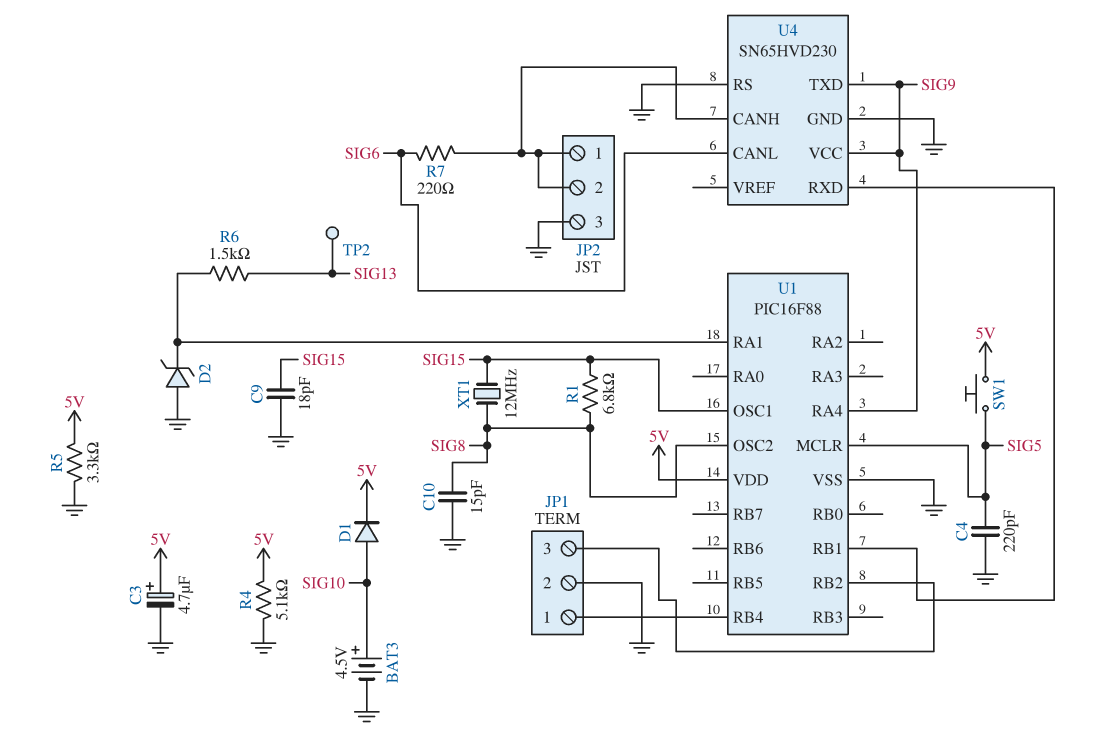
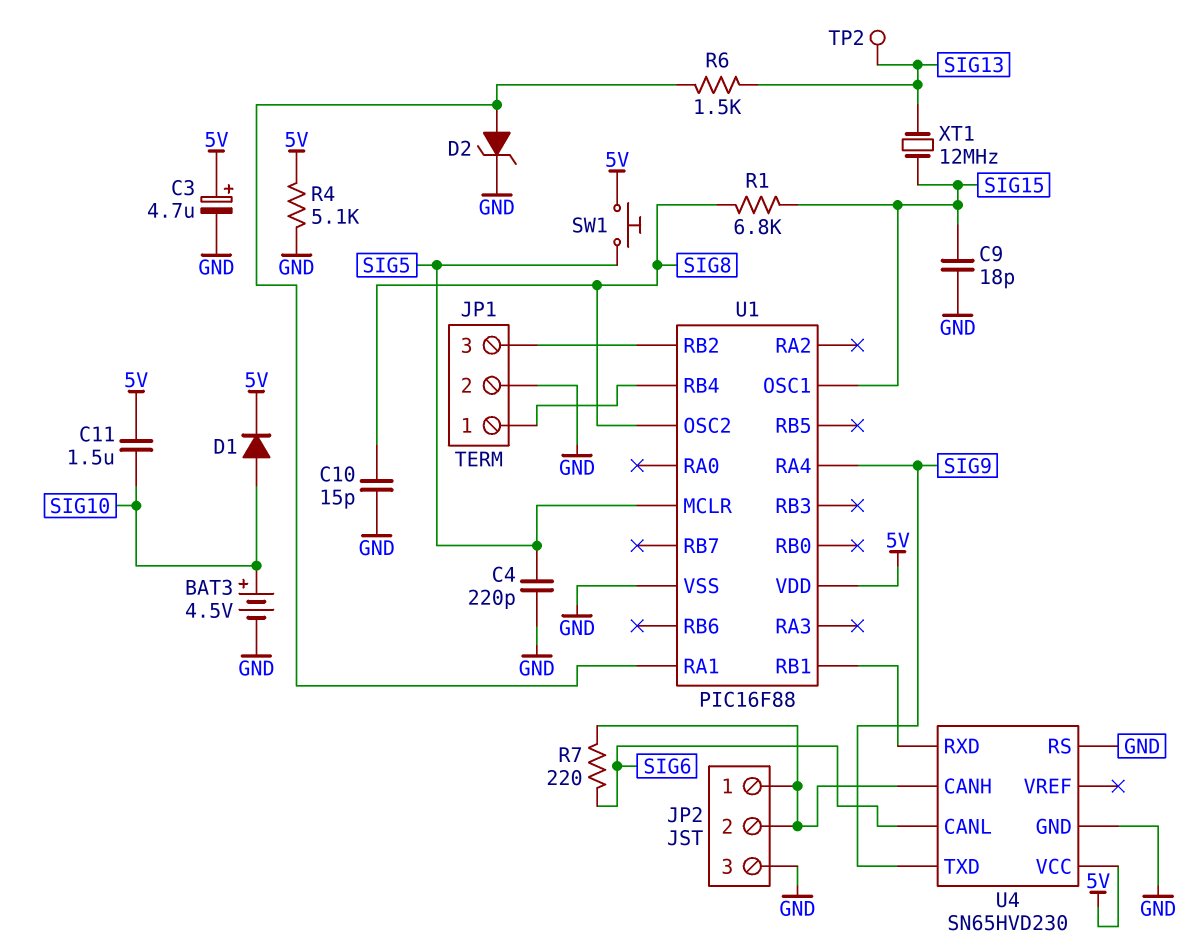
C11: none -> 1.5uF (5V, SIG10)
D2: zener (A GND, K U1/RA1) -> zener (A U1/RA1, K GND)
R5: 3.3k (5V, GND) -> none
U4 pin VCC: SIG9 -> 5V
XT1: 12MHz (SIG8, SIG15) -> 12MHz (SIG13, SIG15)

